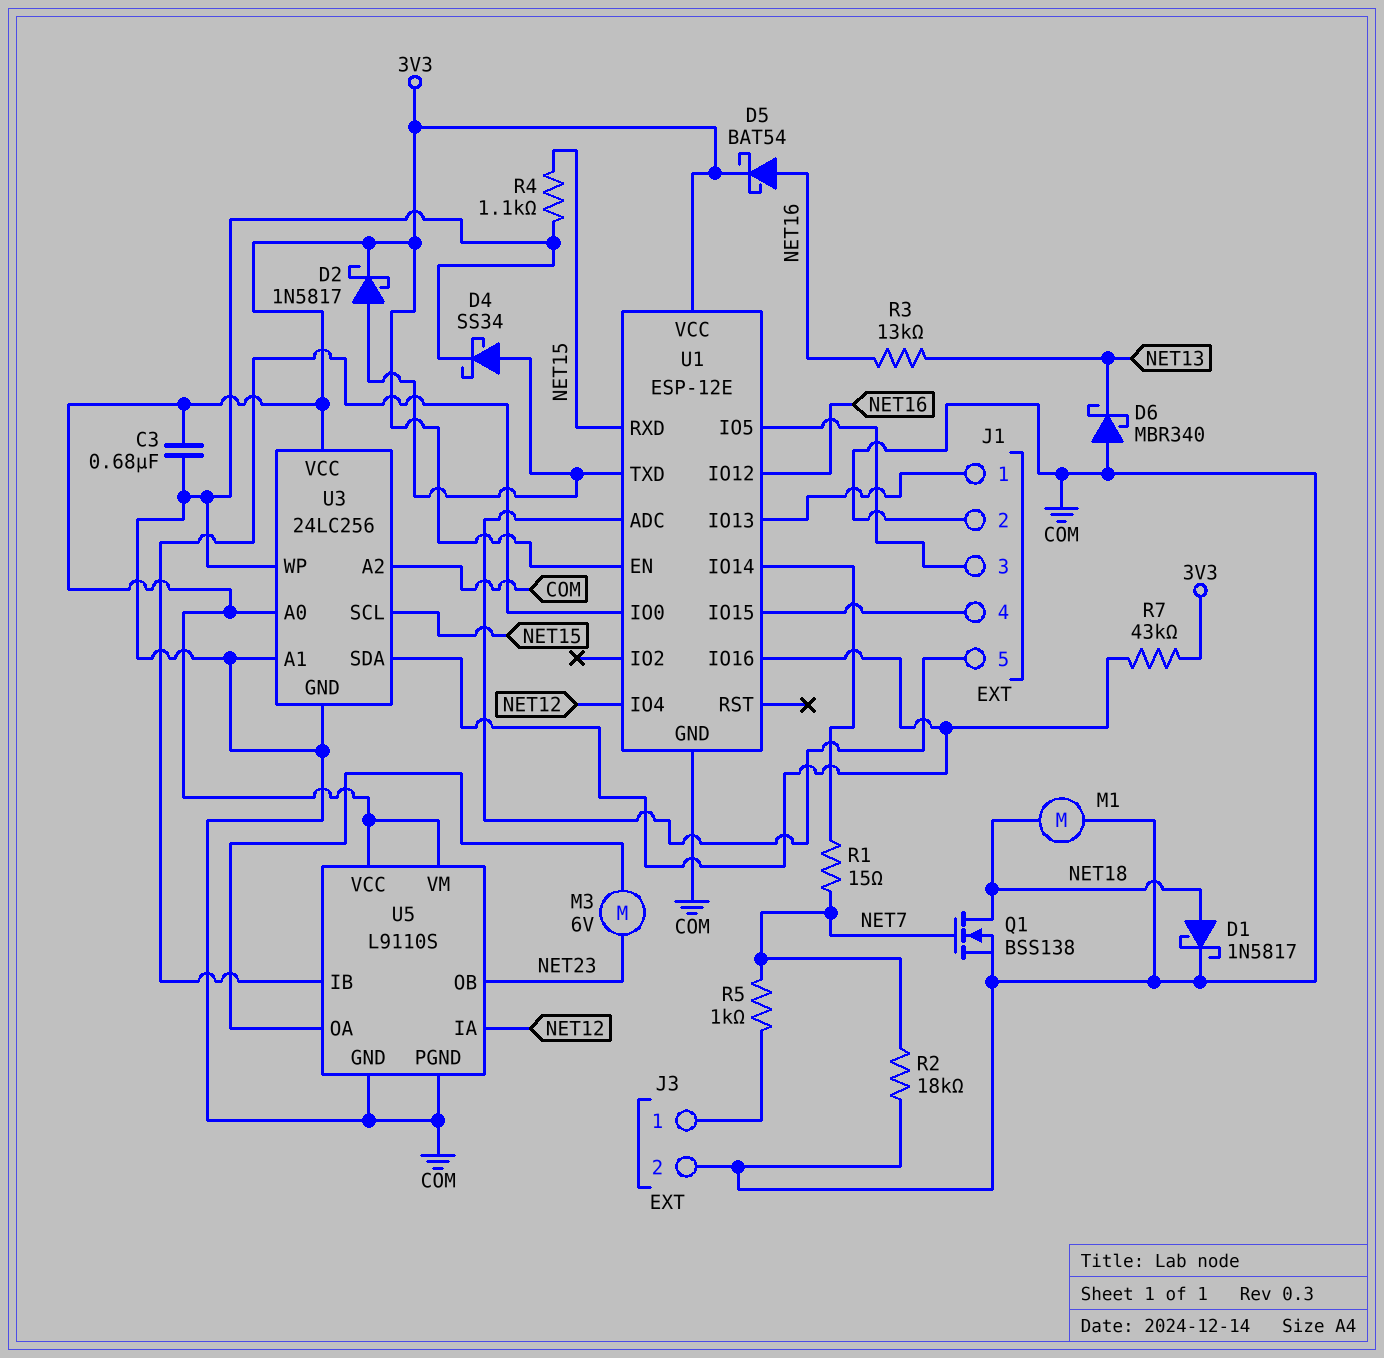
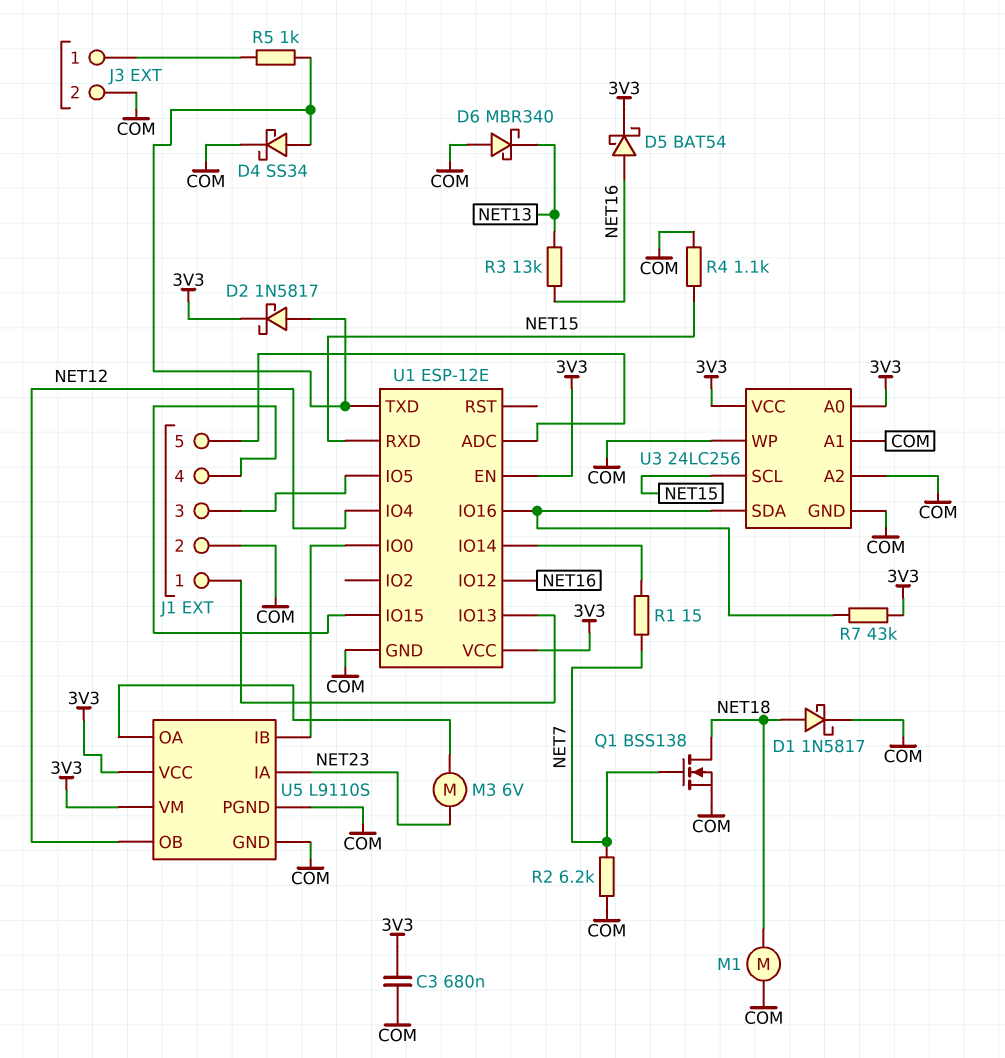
R2: 18k (COM, NET7) -> 6.2k (COM, NET7)
R5: 1k (J3/1, NET7) -> 1k (J3/1, U1/TXD)
U5 pin IA: NET12 -> NET23
U5 pin OB: NET23 -> NET12

